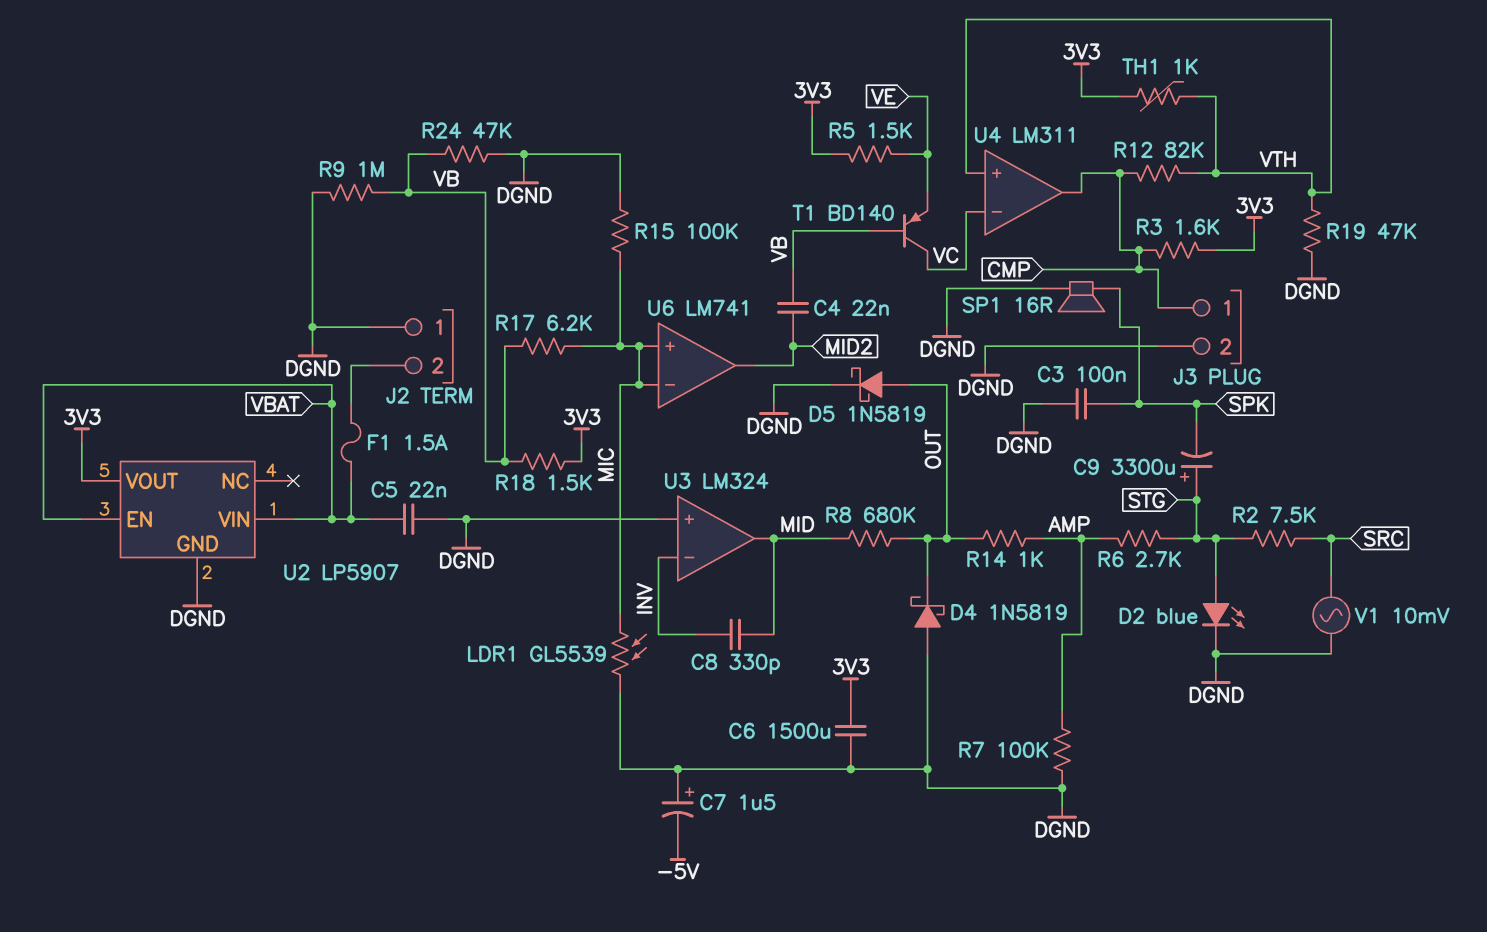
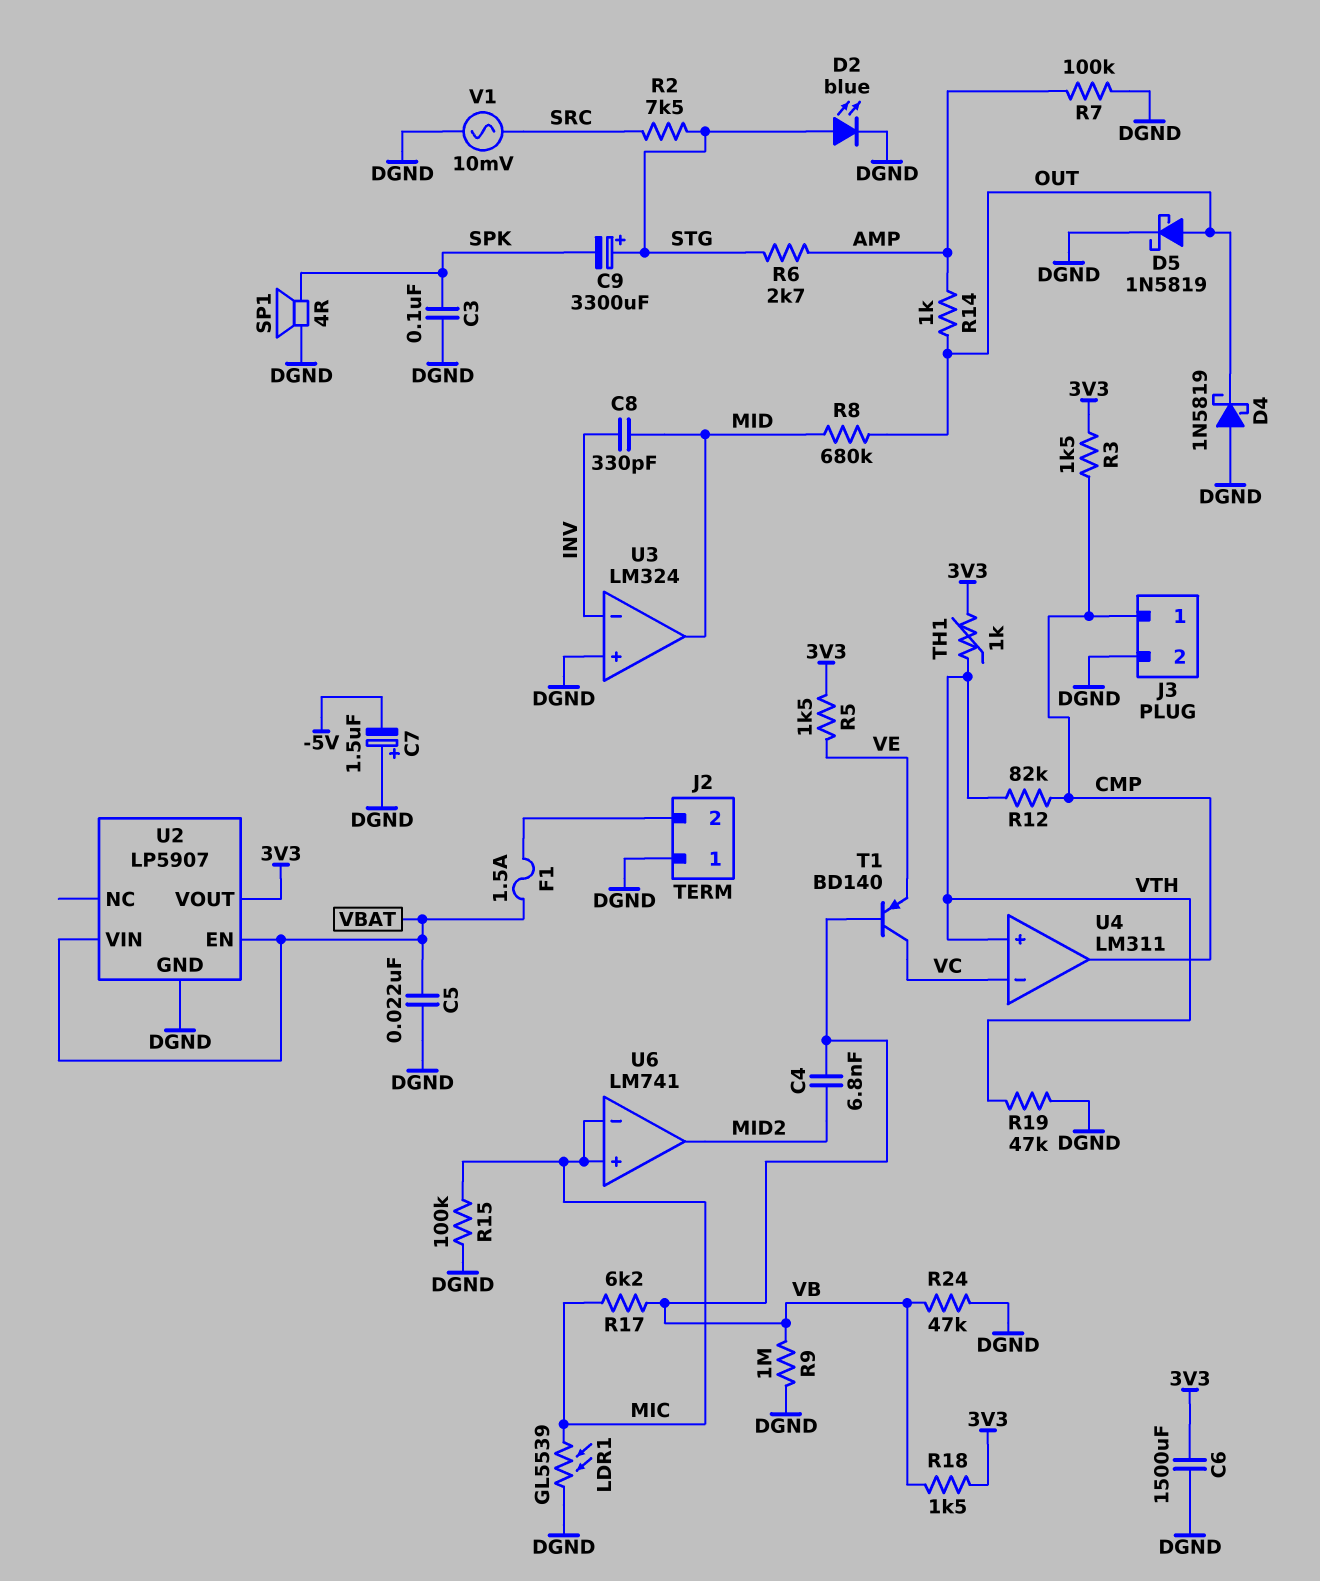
C4: 22nF (MID2, VB) -> 6.8nF (MID2, VB)
R3: 1.6k (3V3, CMP) -> 1.5k (3V3, CMP)
SP1: speaker 16R (DGND, SPK) -> speaker 4R (DGND, SPK)

